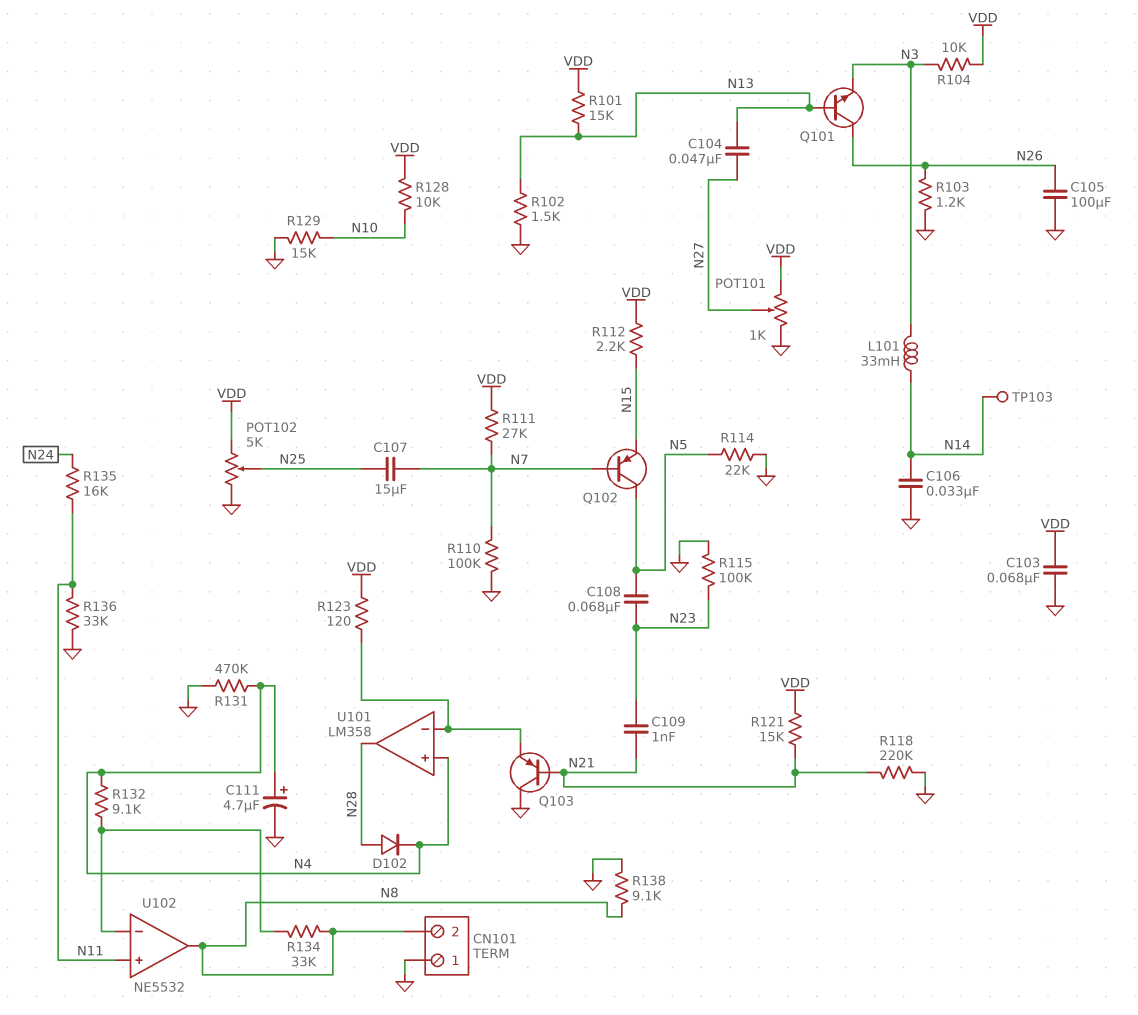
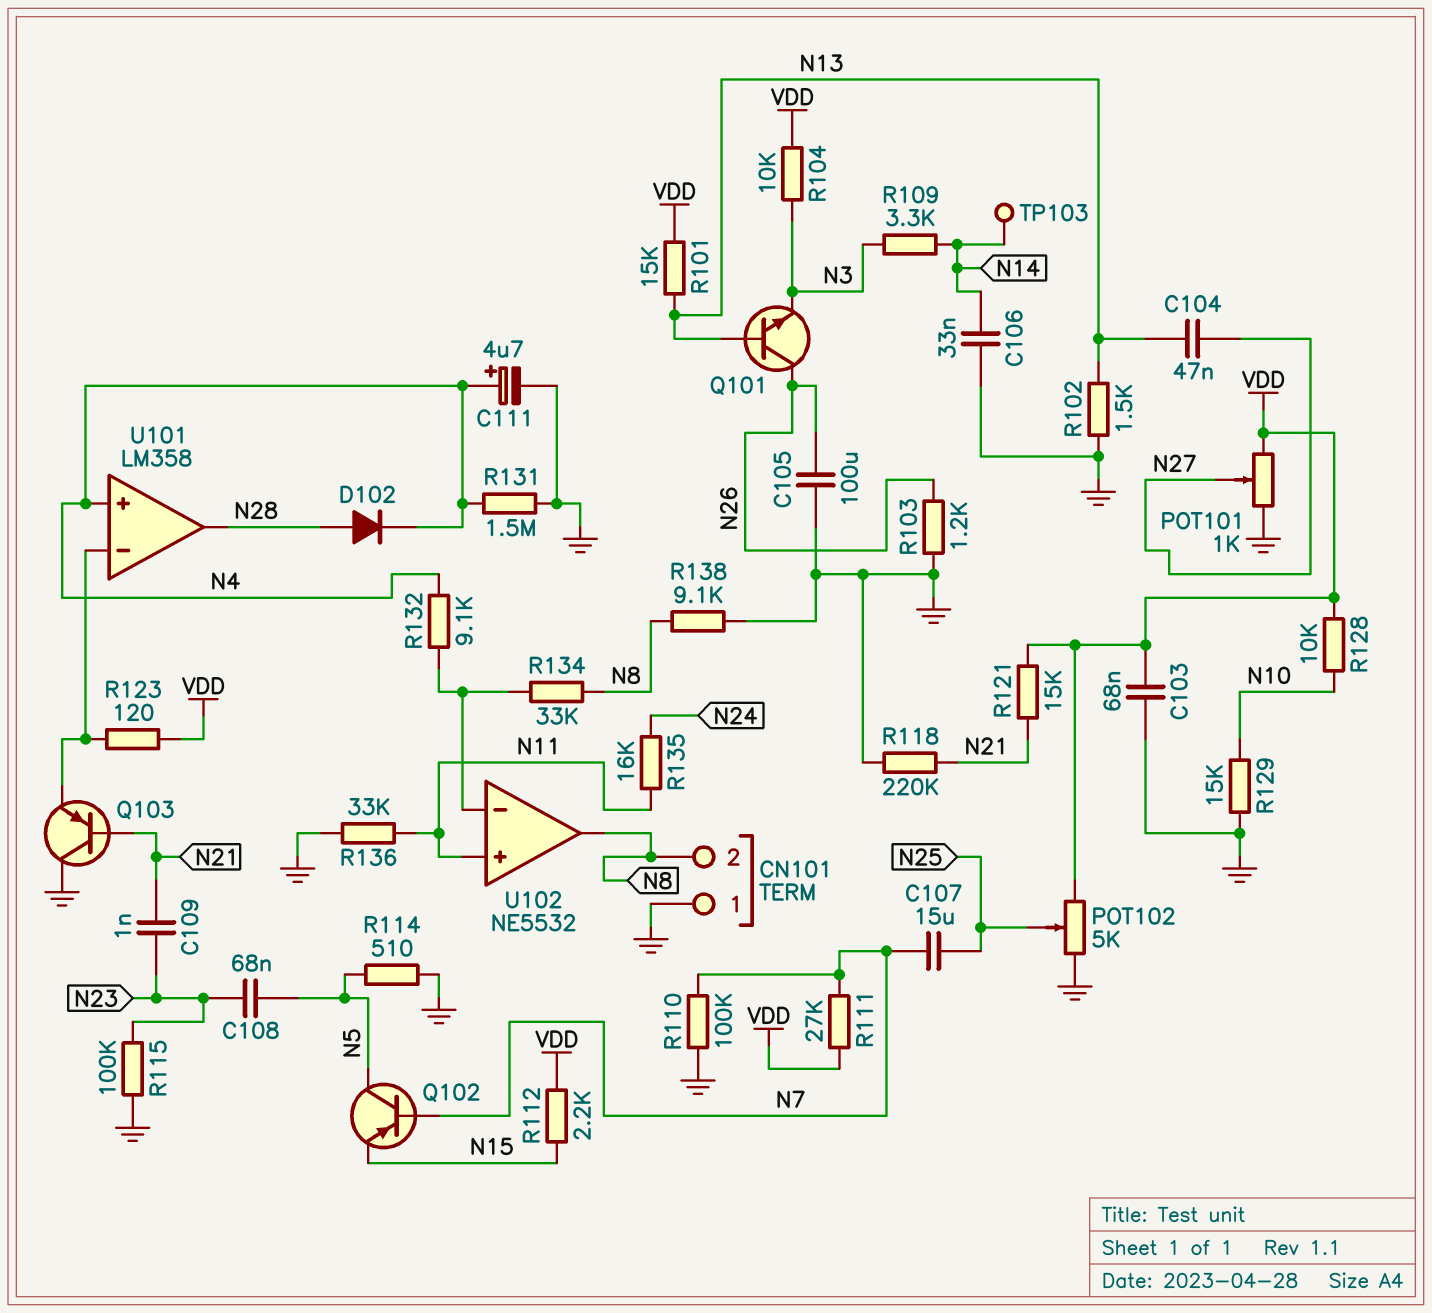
L101: 33mH (N3, N14) -> none
R109: none -> 3.3k (N3, N14)
R114: 22k (GND, N5) -> 510 (GND, N5)
R131: 470k (GND, N4) -> 1.5M (GND, N4)

